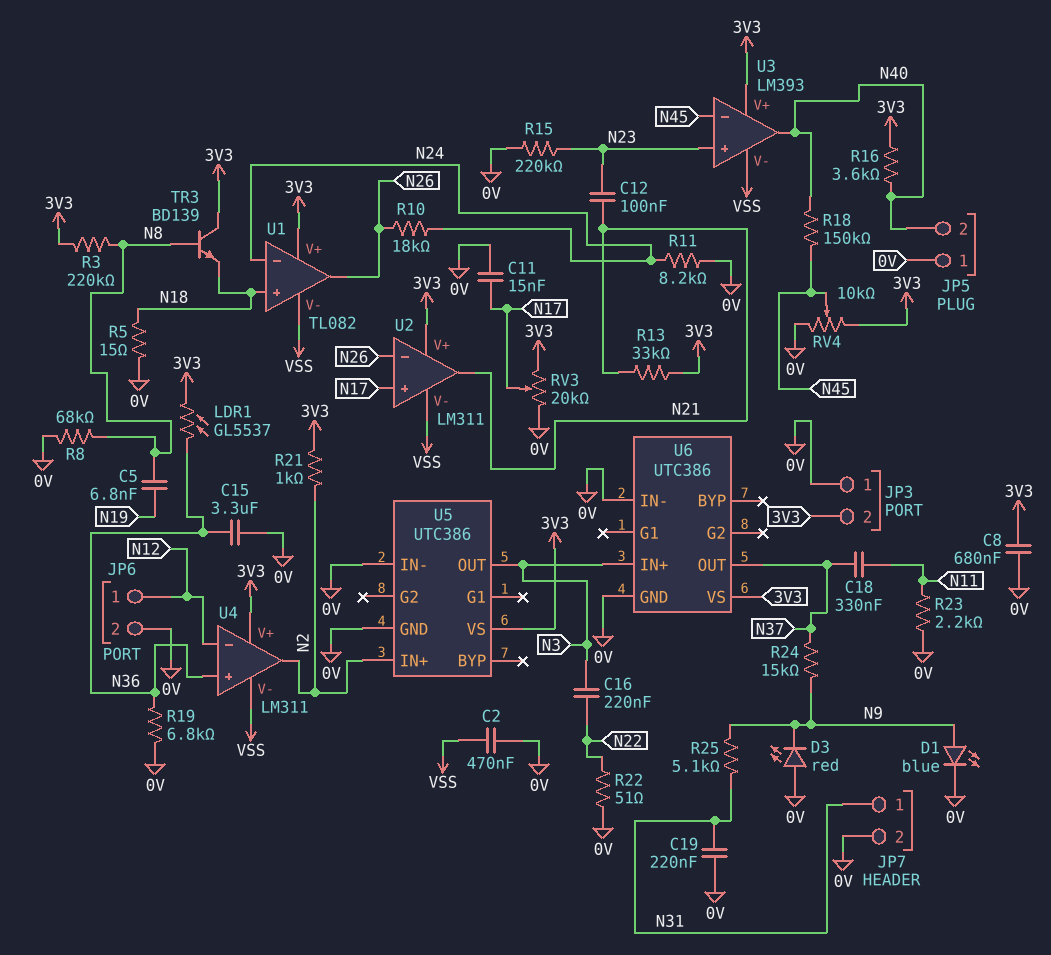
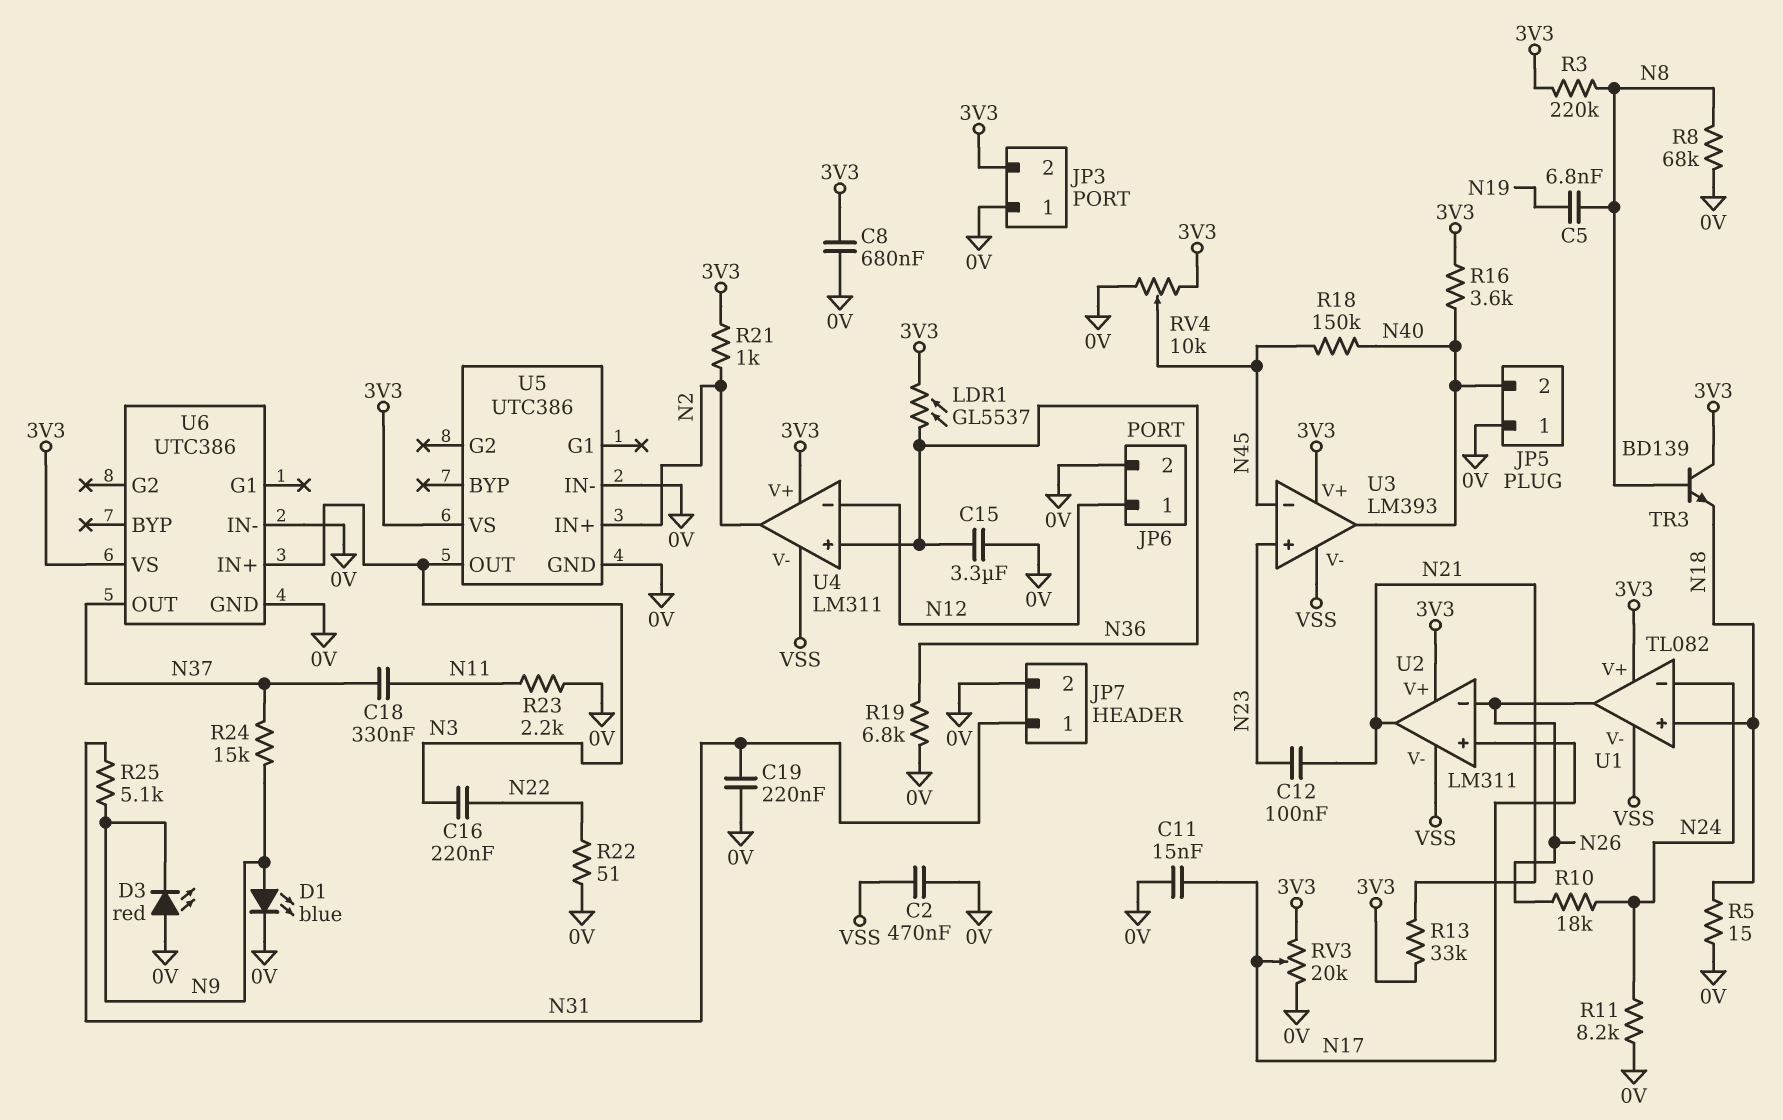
R15: 220k (0V, N23) -> none

